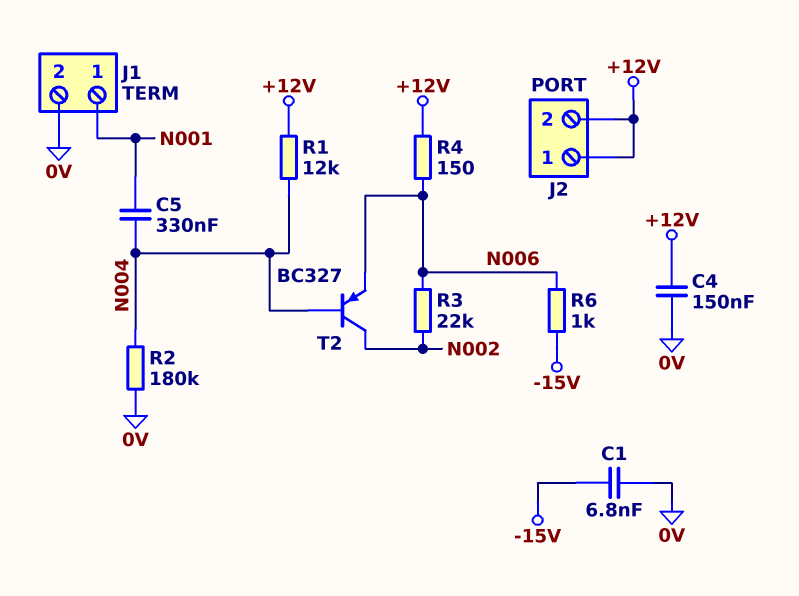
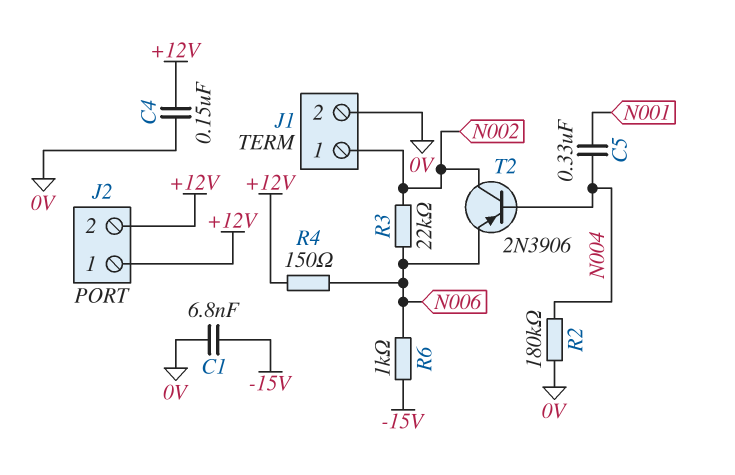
J1 pin 1: N001 -> N002
R1: 12k (+12V, N004) -> none
T2: PNP BC327 (B N004, C N002, E N006) -> PNP 2N3906 (B N004, C N002, E N006)

